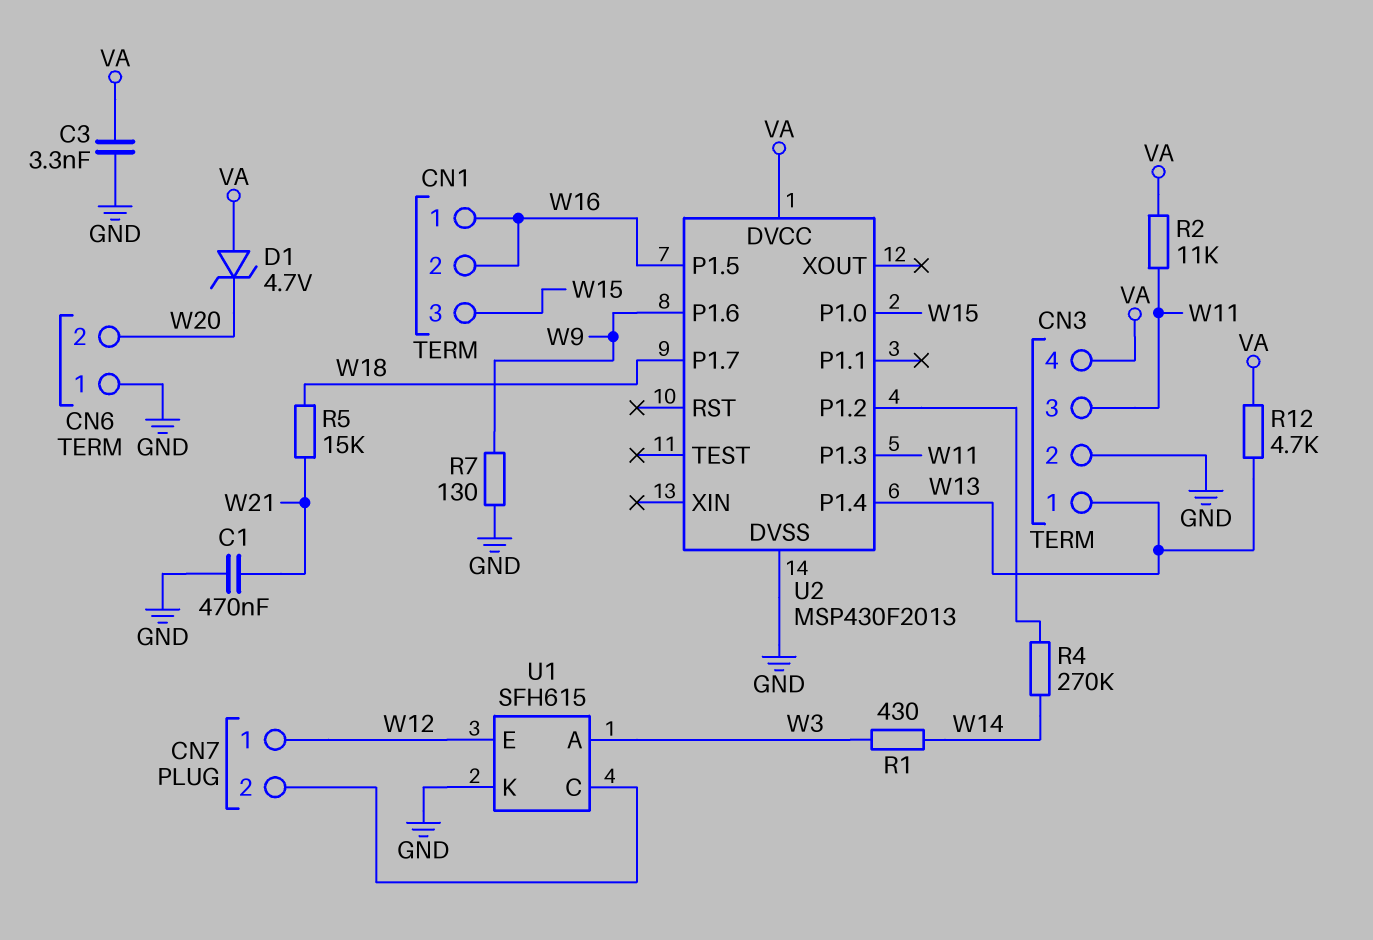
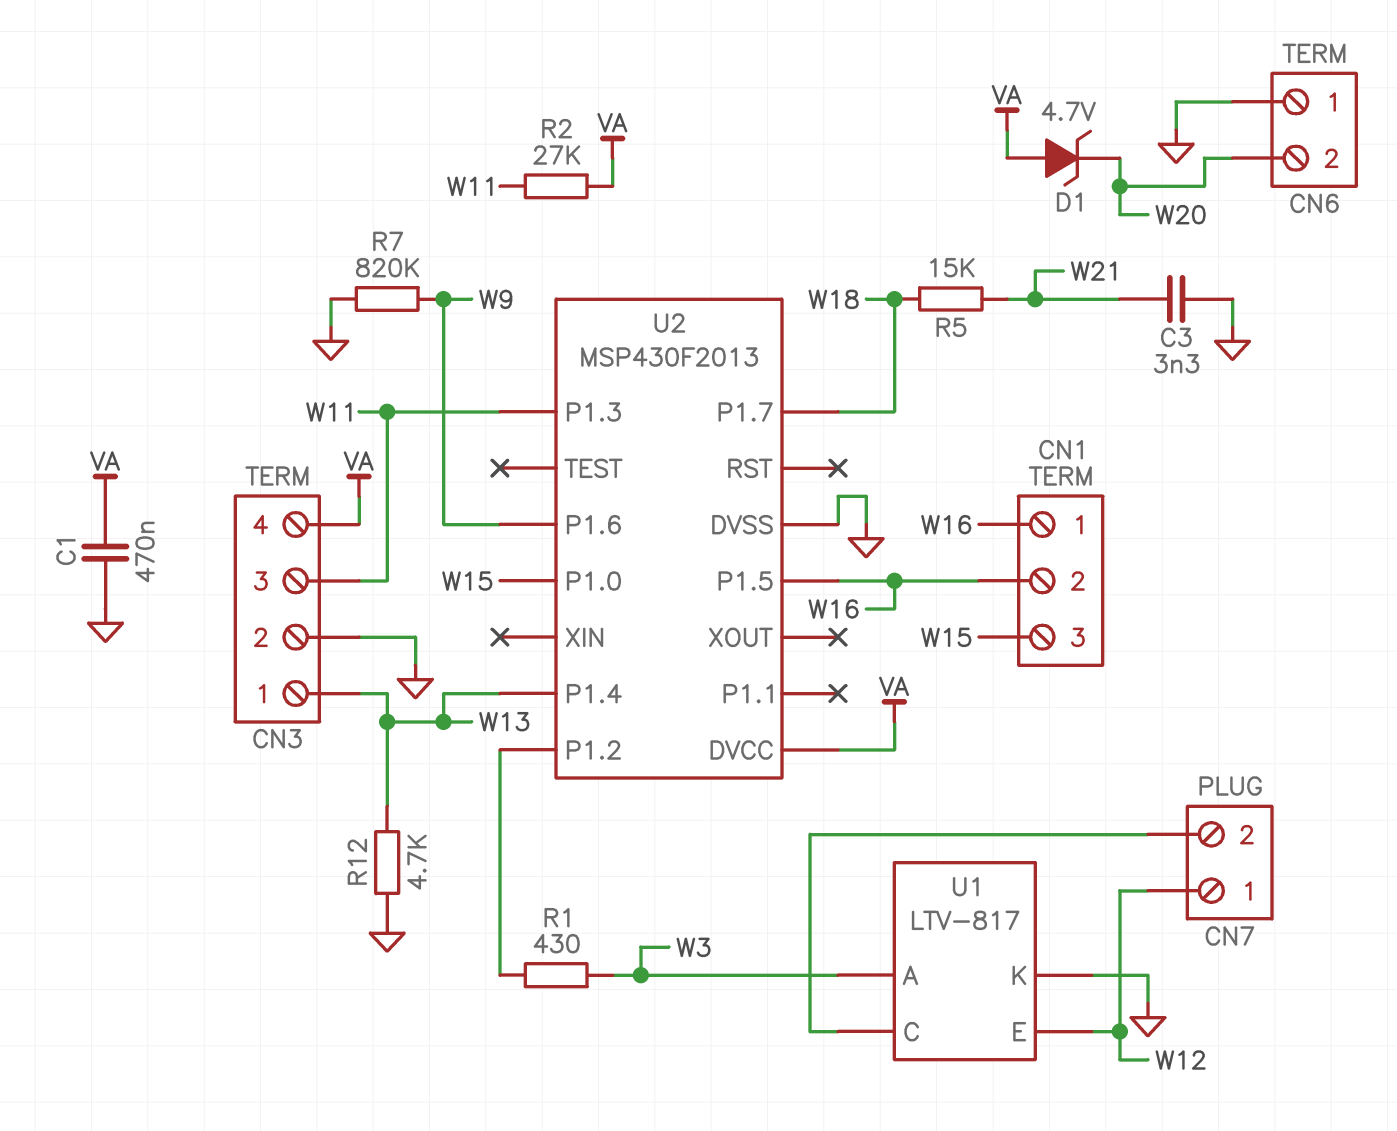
C1: 470nF (GND, W21) -> 470nF (GND, VA)
C3: 3.3nF (GND, VA) -> 3.3nF (GND, W21)
R1: 430 (W3, W14) -> 430 (U2/P1.2, W3)
R2: 11k (VA, W11) -> 27k (VA, W11)
R4: 270k (U2/P1.2, W14) -> none
R7: 130 (GND, W9) -> 820k (GND, W9)
R12: 4.7k (VA, W13) -> 4.7k (GND, W13)
U1: SFH615 -> LTV-817

